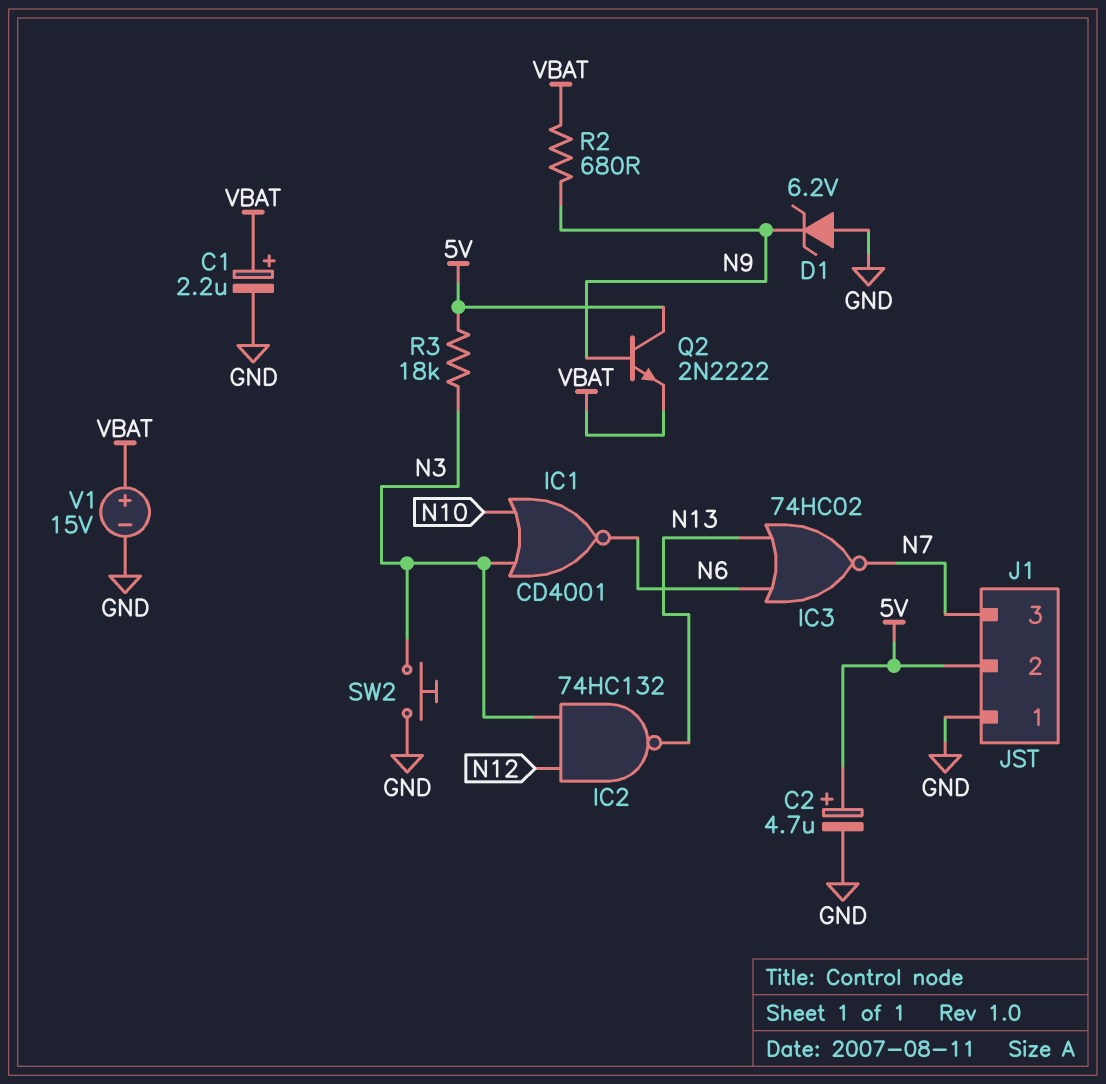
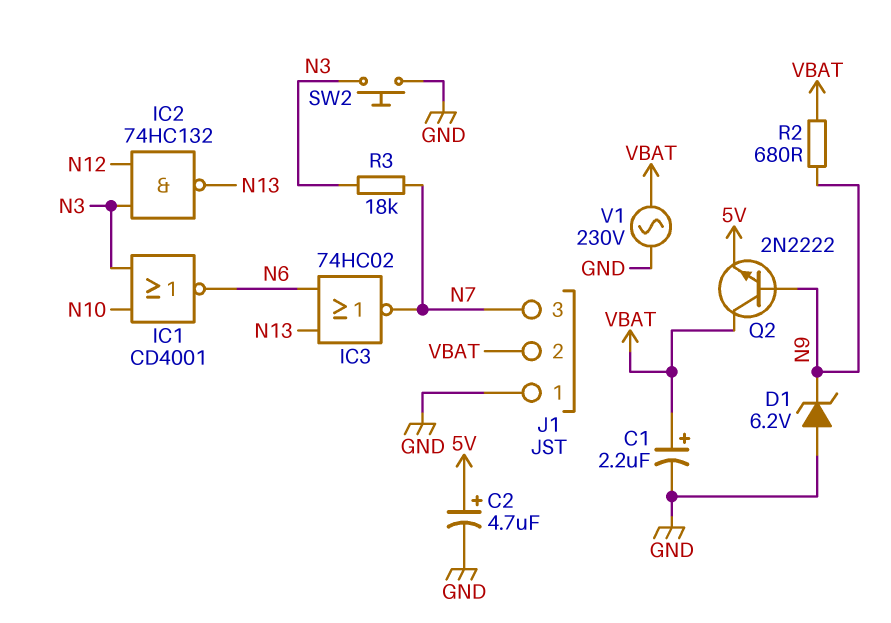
J1 pin 2: 5V -> VBAT
Q2: NPN 2N2222 (B N9, C 5V, E VBAT) -> NPN 2N2222 (B N9, C VBAT, E 5V)
R3: 18k (5V, N3) -> 18k (N3, N7)
V1: 15V (plus VBAT, minus GND) -> AC 230V (GND, VBAT)

